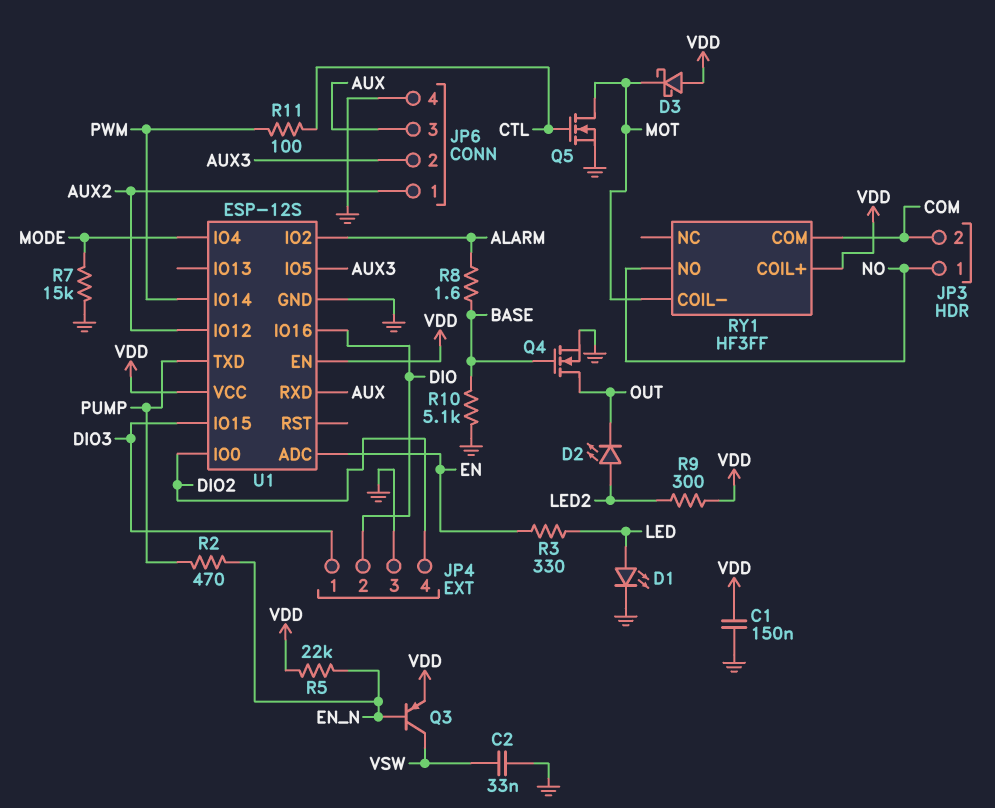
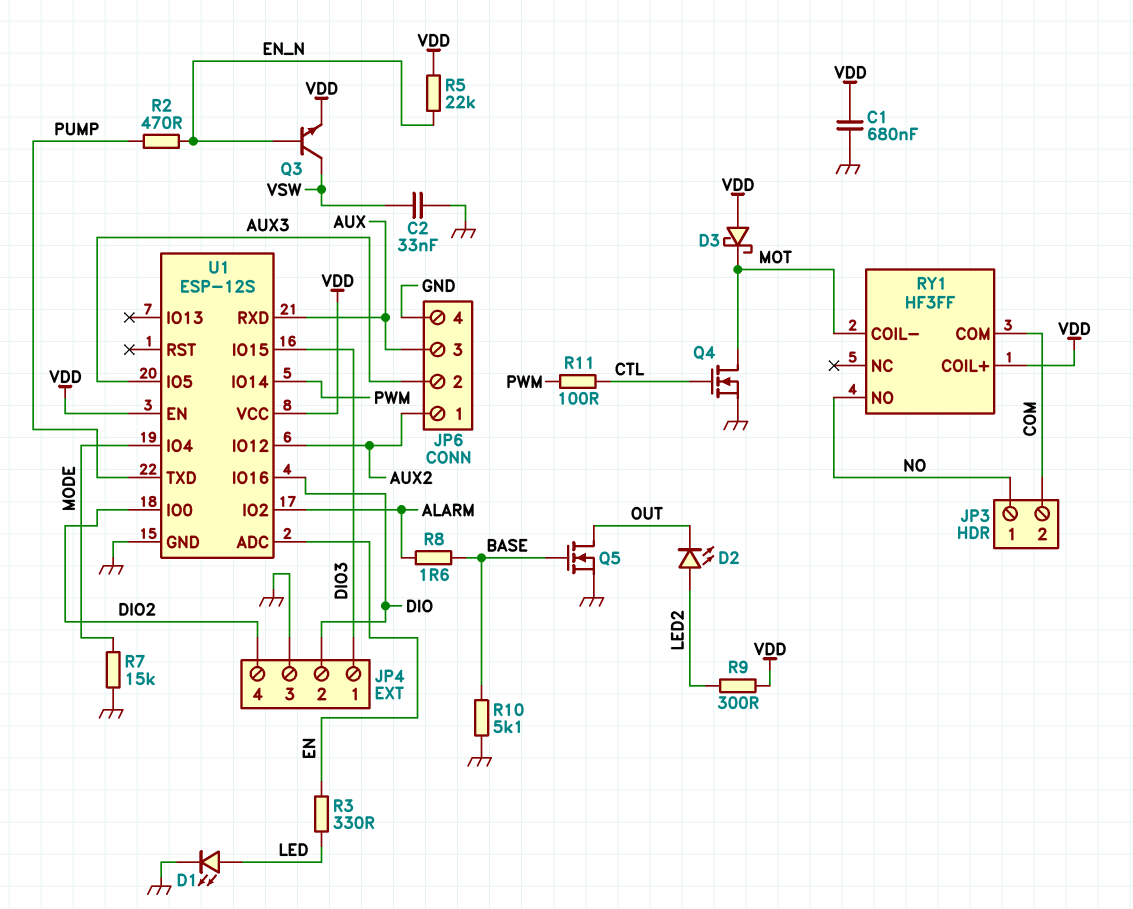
C1: 150nF (GND, VDD) -> 680nF (GND, VDD)
Q3: PNP (B EN_N, C VSW, E VDD) -> NPN (B EN_N, C VSW, E VDD)
Q4: NMOS (G BASE, D OUT, S GND) -> NMOS (G CTL, D MOT, S GND)
Q5: NMOS (G CTL, D MOT, S GND) -> NMOS (G BASE, D OUT, S GND)

